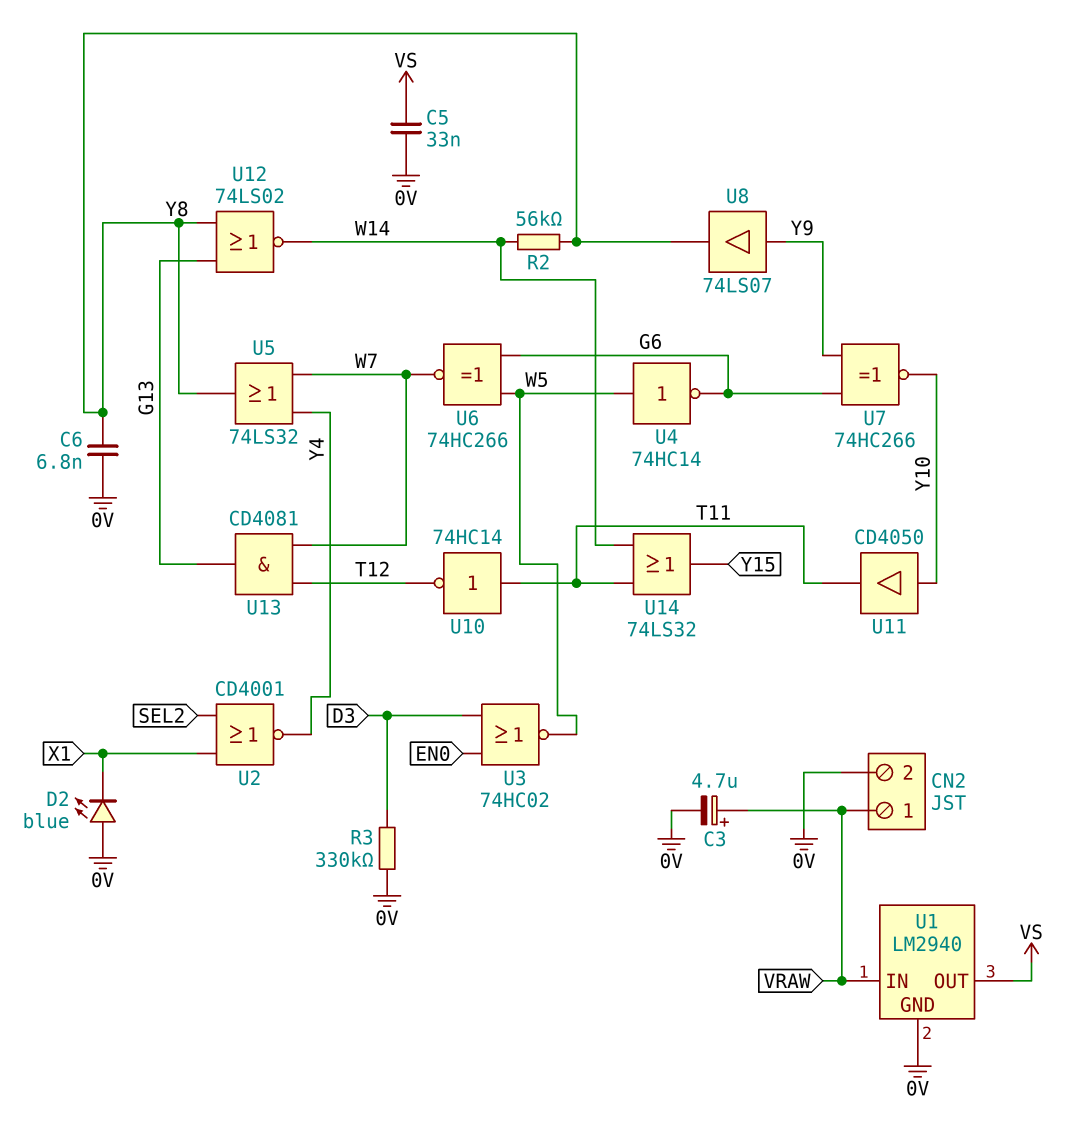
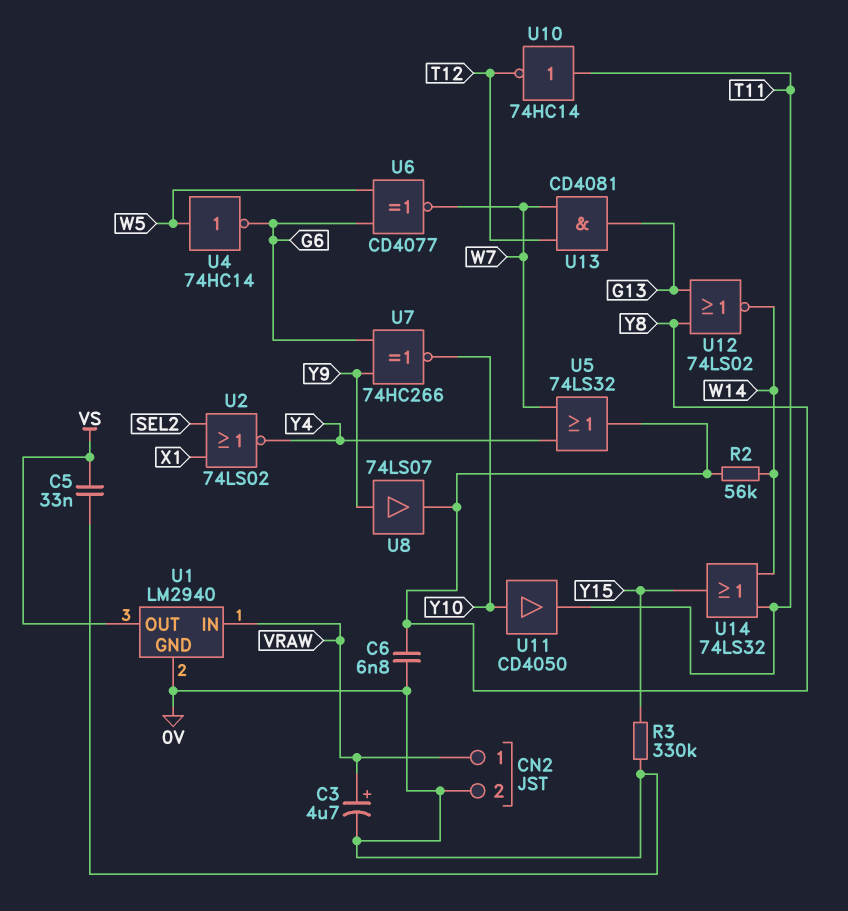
D2: LED blue (A 0V, K X1) -> none
R3: 330k (0V, D3) -> 330k (0V, Y15)
U2: NOR CD4001 (in SEL2, in X1, out Y4) -> NOR 74LS02 (in SEL2, in X1, out Y4)
U3: NOR 74HC02 (in D3, in EN0, out W5) -> none
U6: XNOR 74HC266 (in G6, in W5, out W7) -> XNOR CD4077 (in G6, in W5, out W7)

